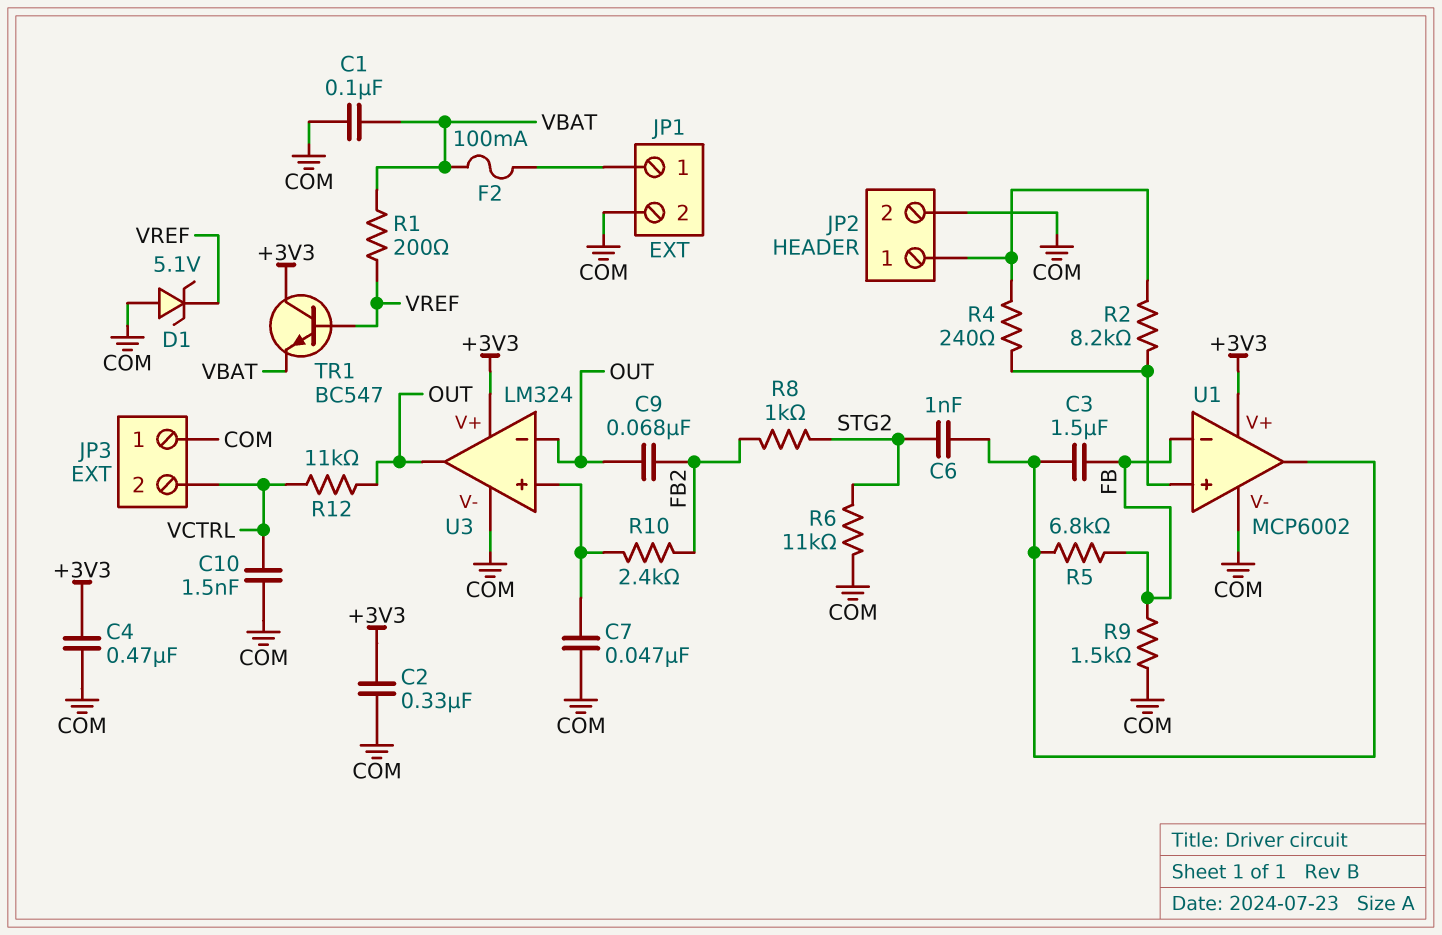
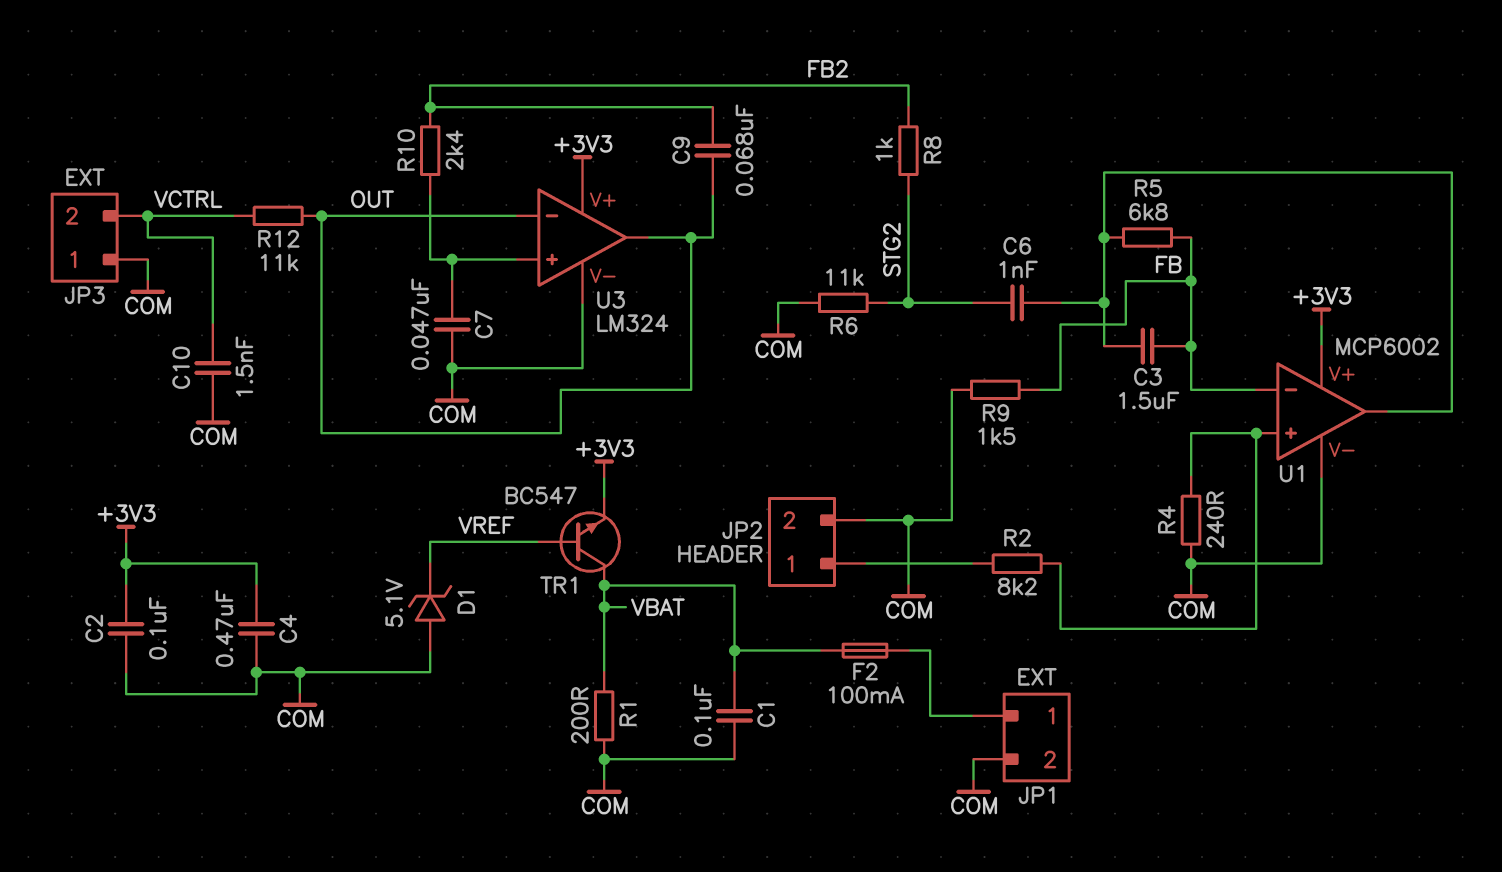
C2: 330nF (+3V3, COM) -> 100nF (+3V3, COM)
R1: 200 (VBAT, VREF) -> 200 (COM, VBAT)
R4: 240 (JP2/1, U1/in+) -> 240 (COM, U1/in+)
TR1: NPN BC547 (B VREF, C +3V3, E VBAT) -> NPN BC547 (B VREF, C VBAT, E +3V3)

